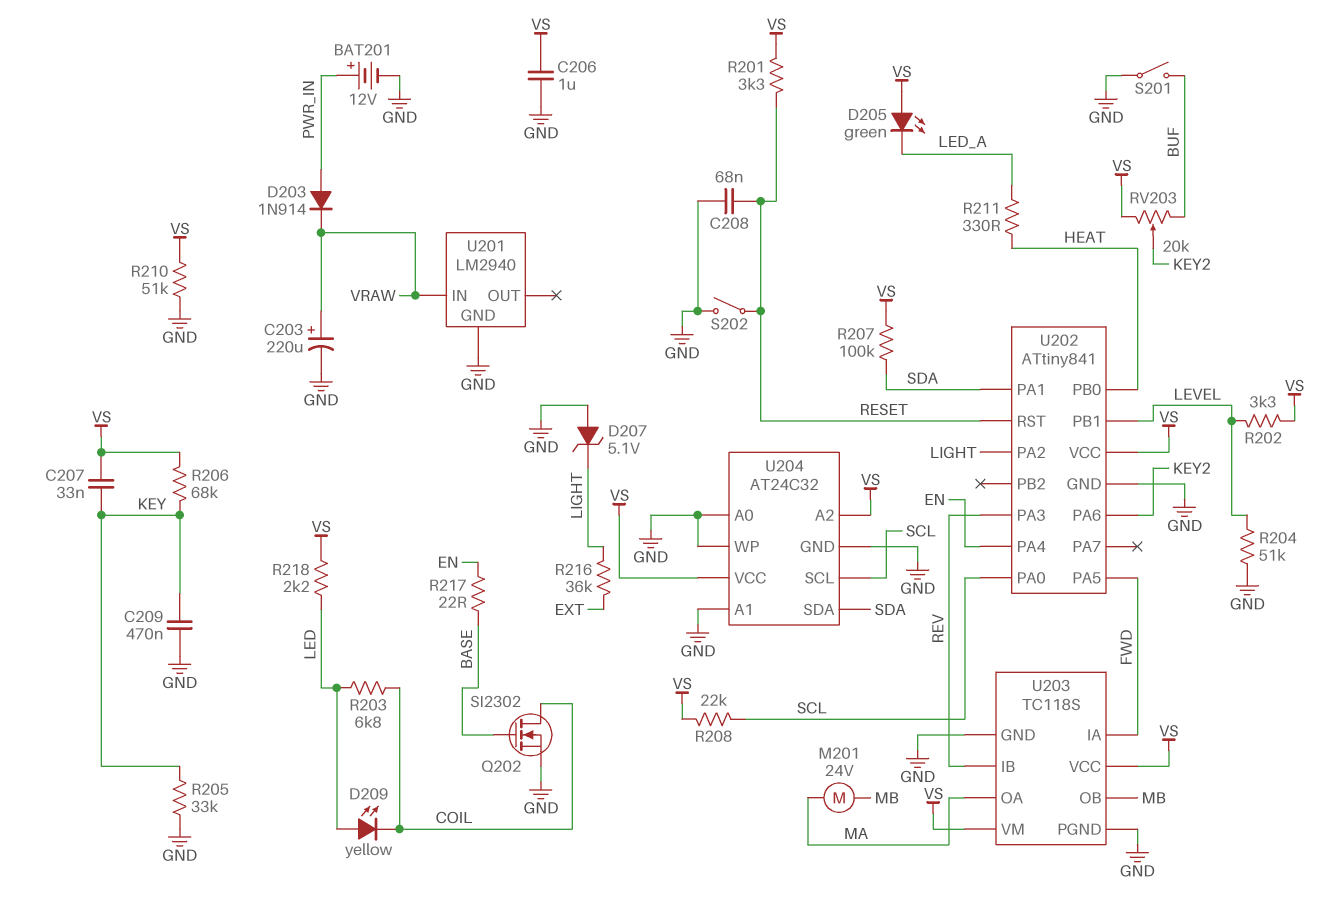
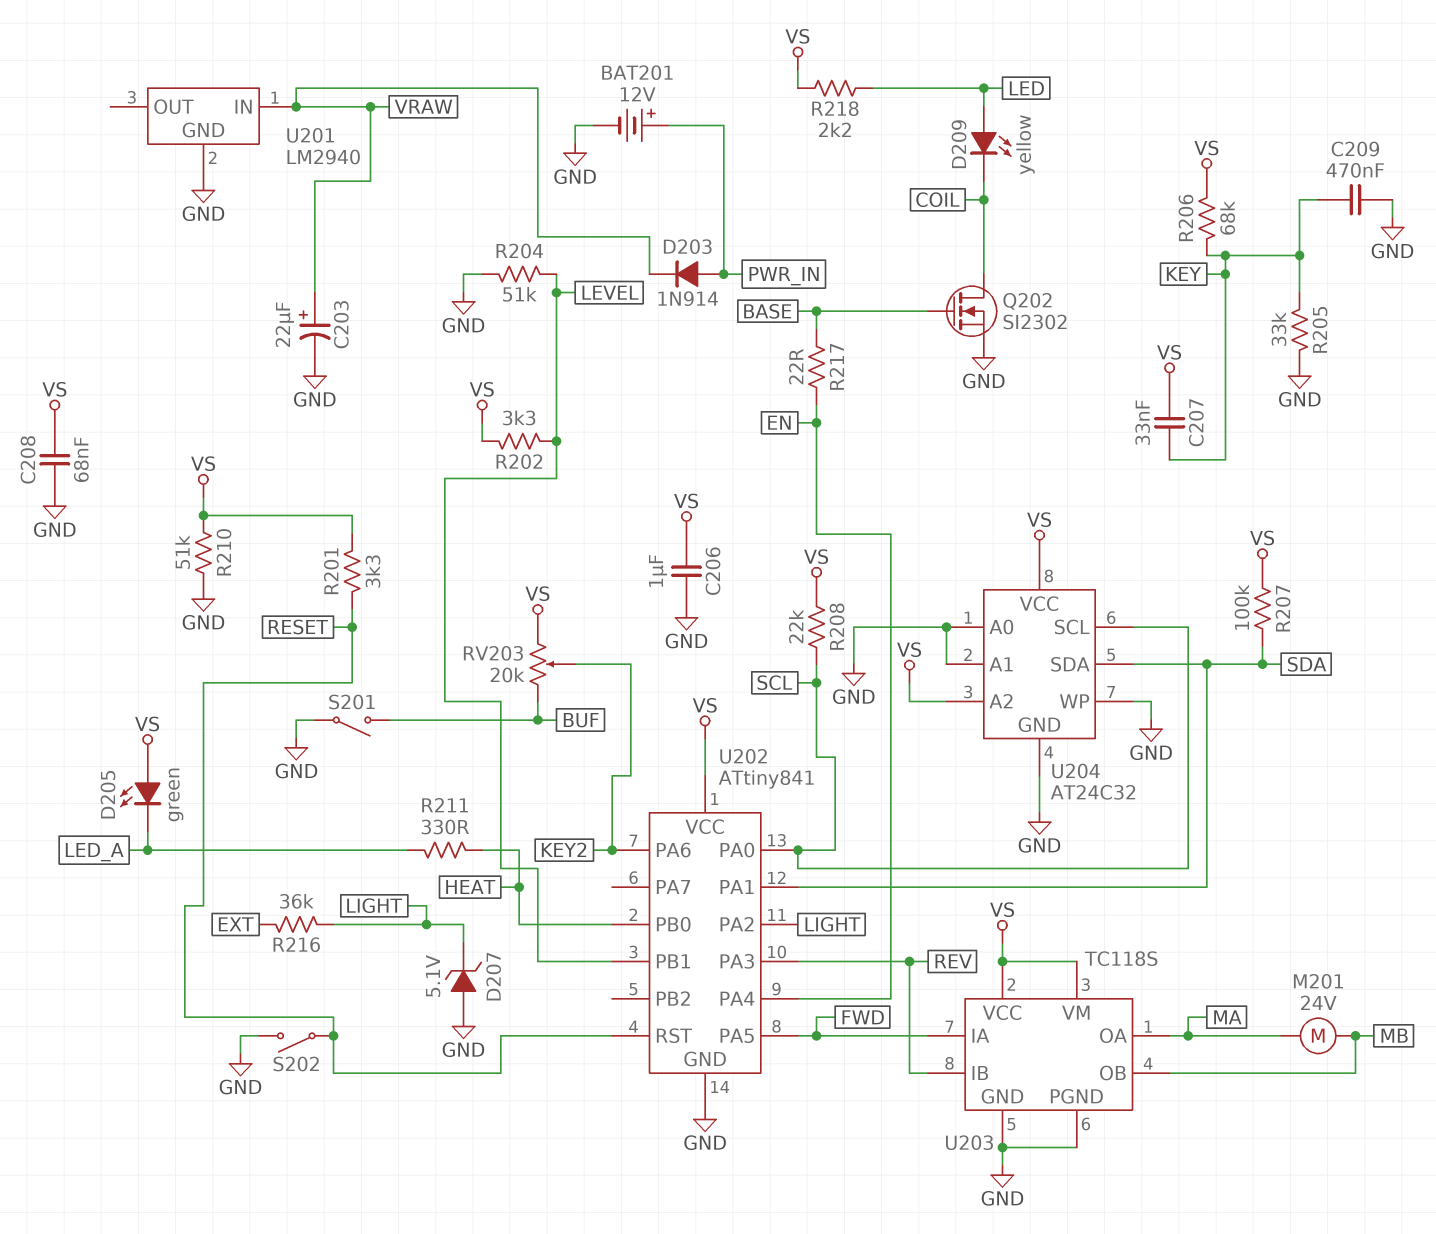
C203: 220uF (plus VRAW, minus GND) -> 22uF (plus VRAW, minus GND)
C208: 68nF (GND, RESET) -> 68nF (GND, VS)
R203: 6.8k (COIL, LED) -> none

